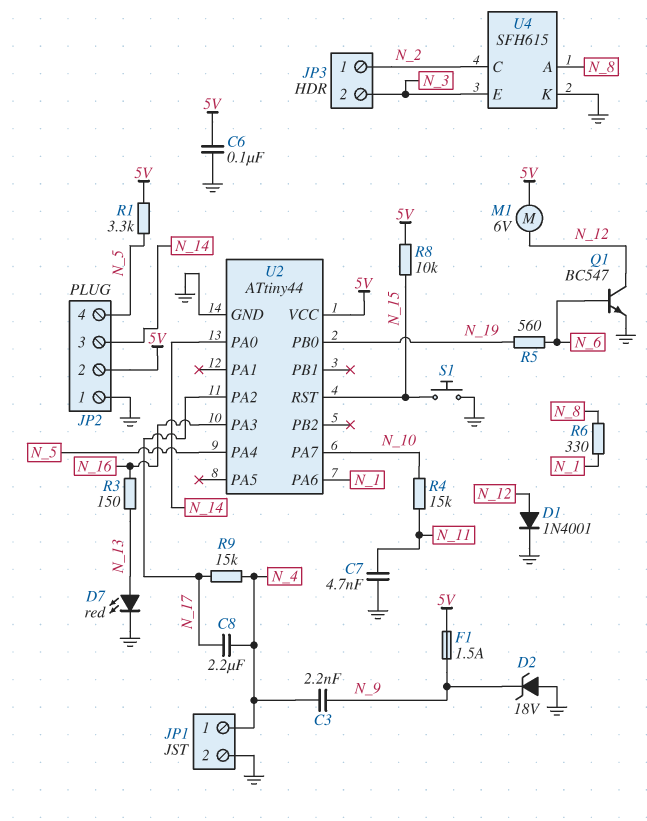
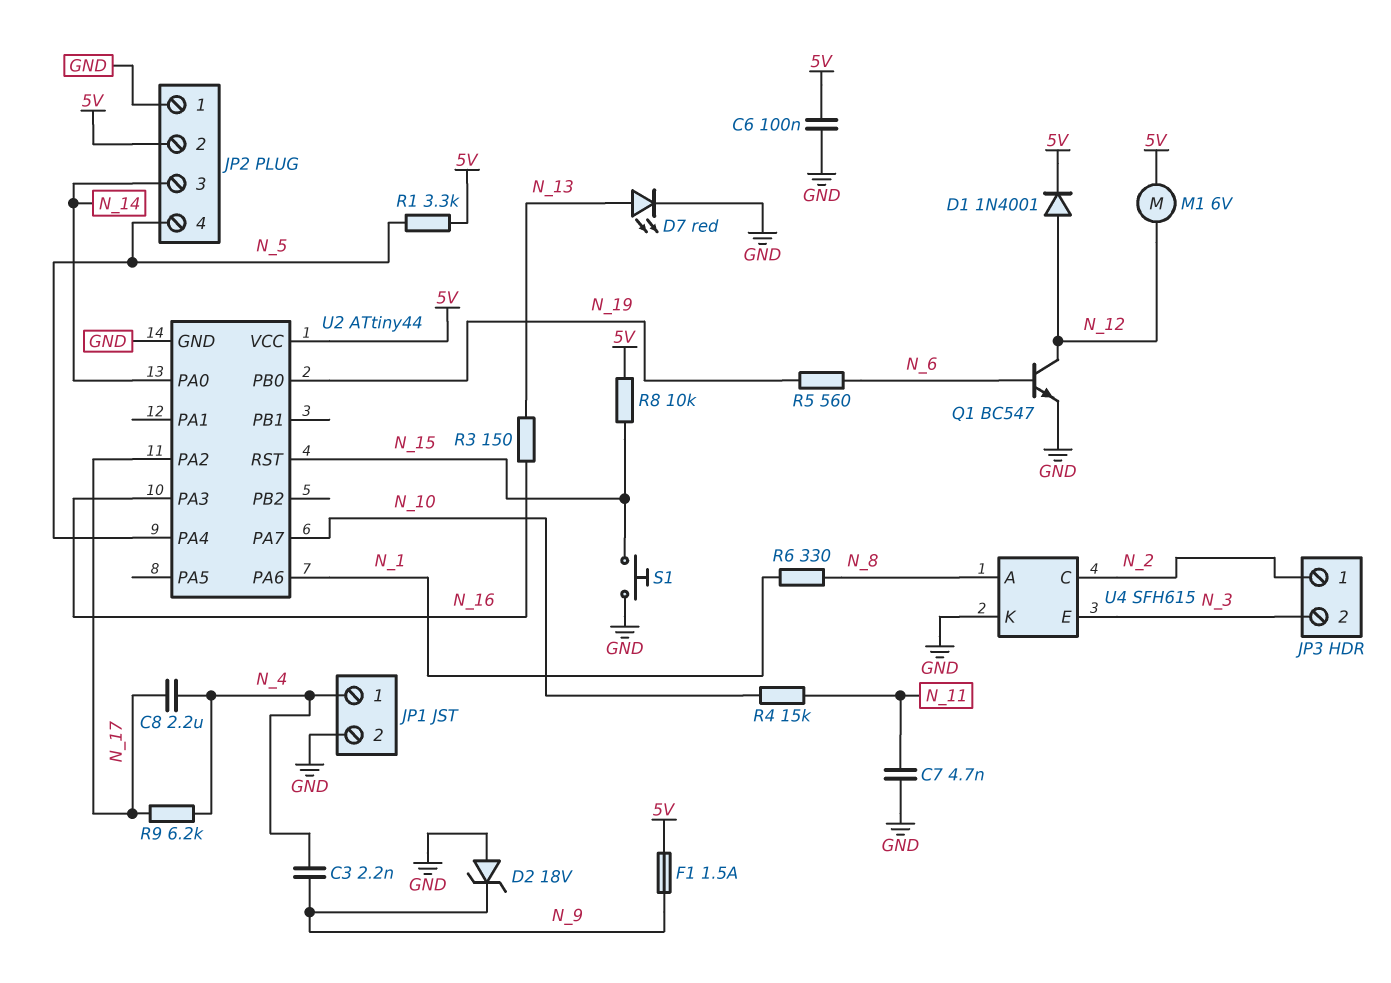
D1: diode 1N4001 (A N_12, K GND) -> diode 1N4001 (A N_12, K 5V)
R9: 15k (N_4, N_17) -> 6.2k (N_4, N_17)

